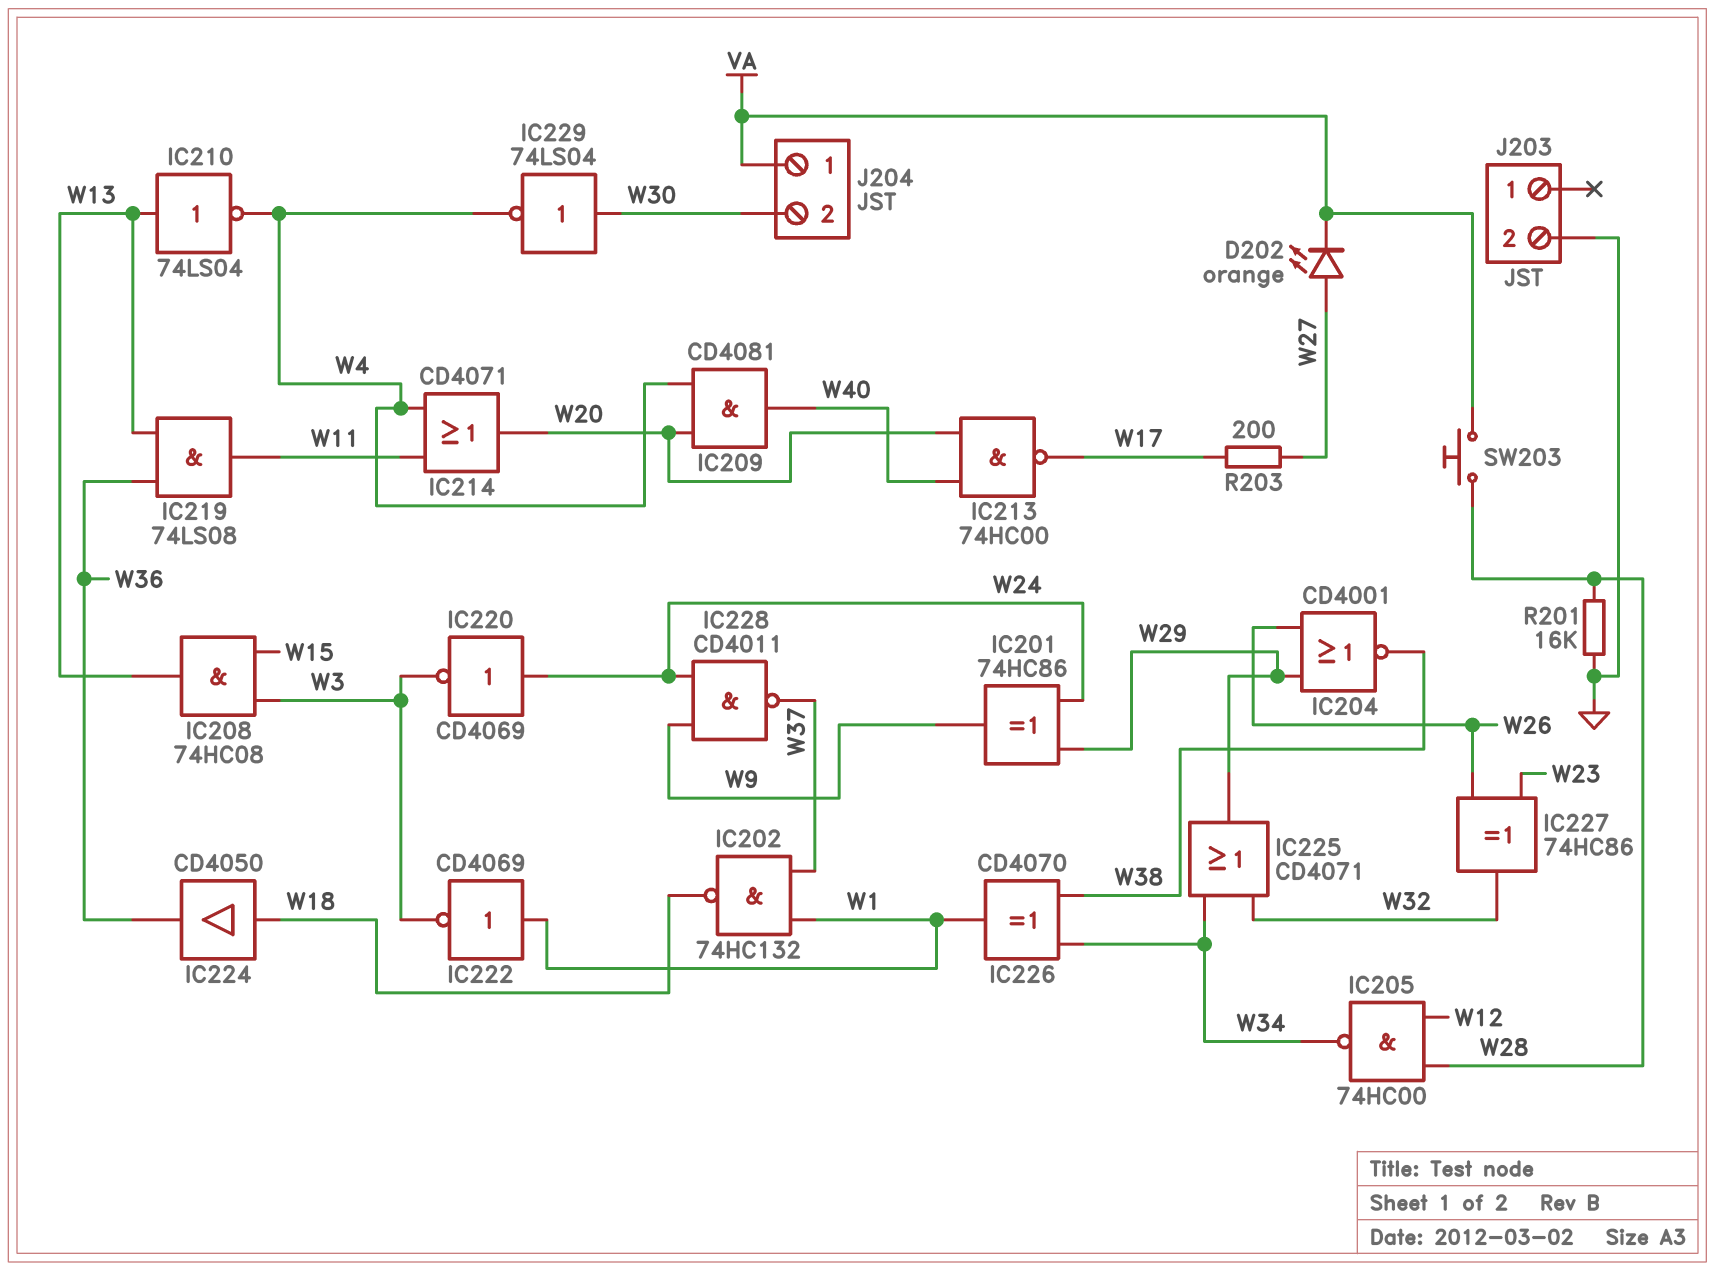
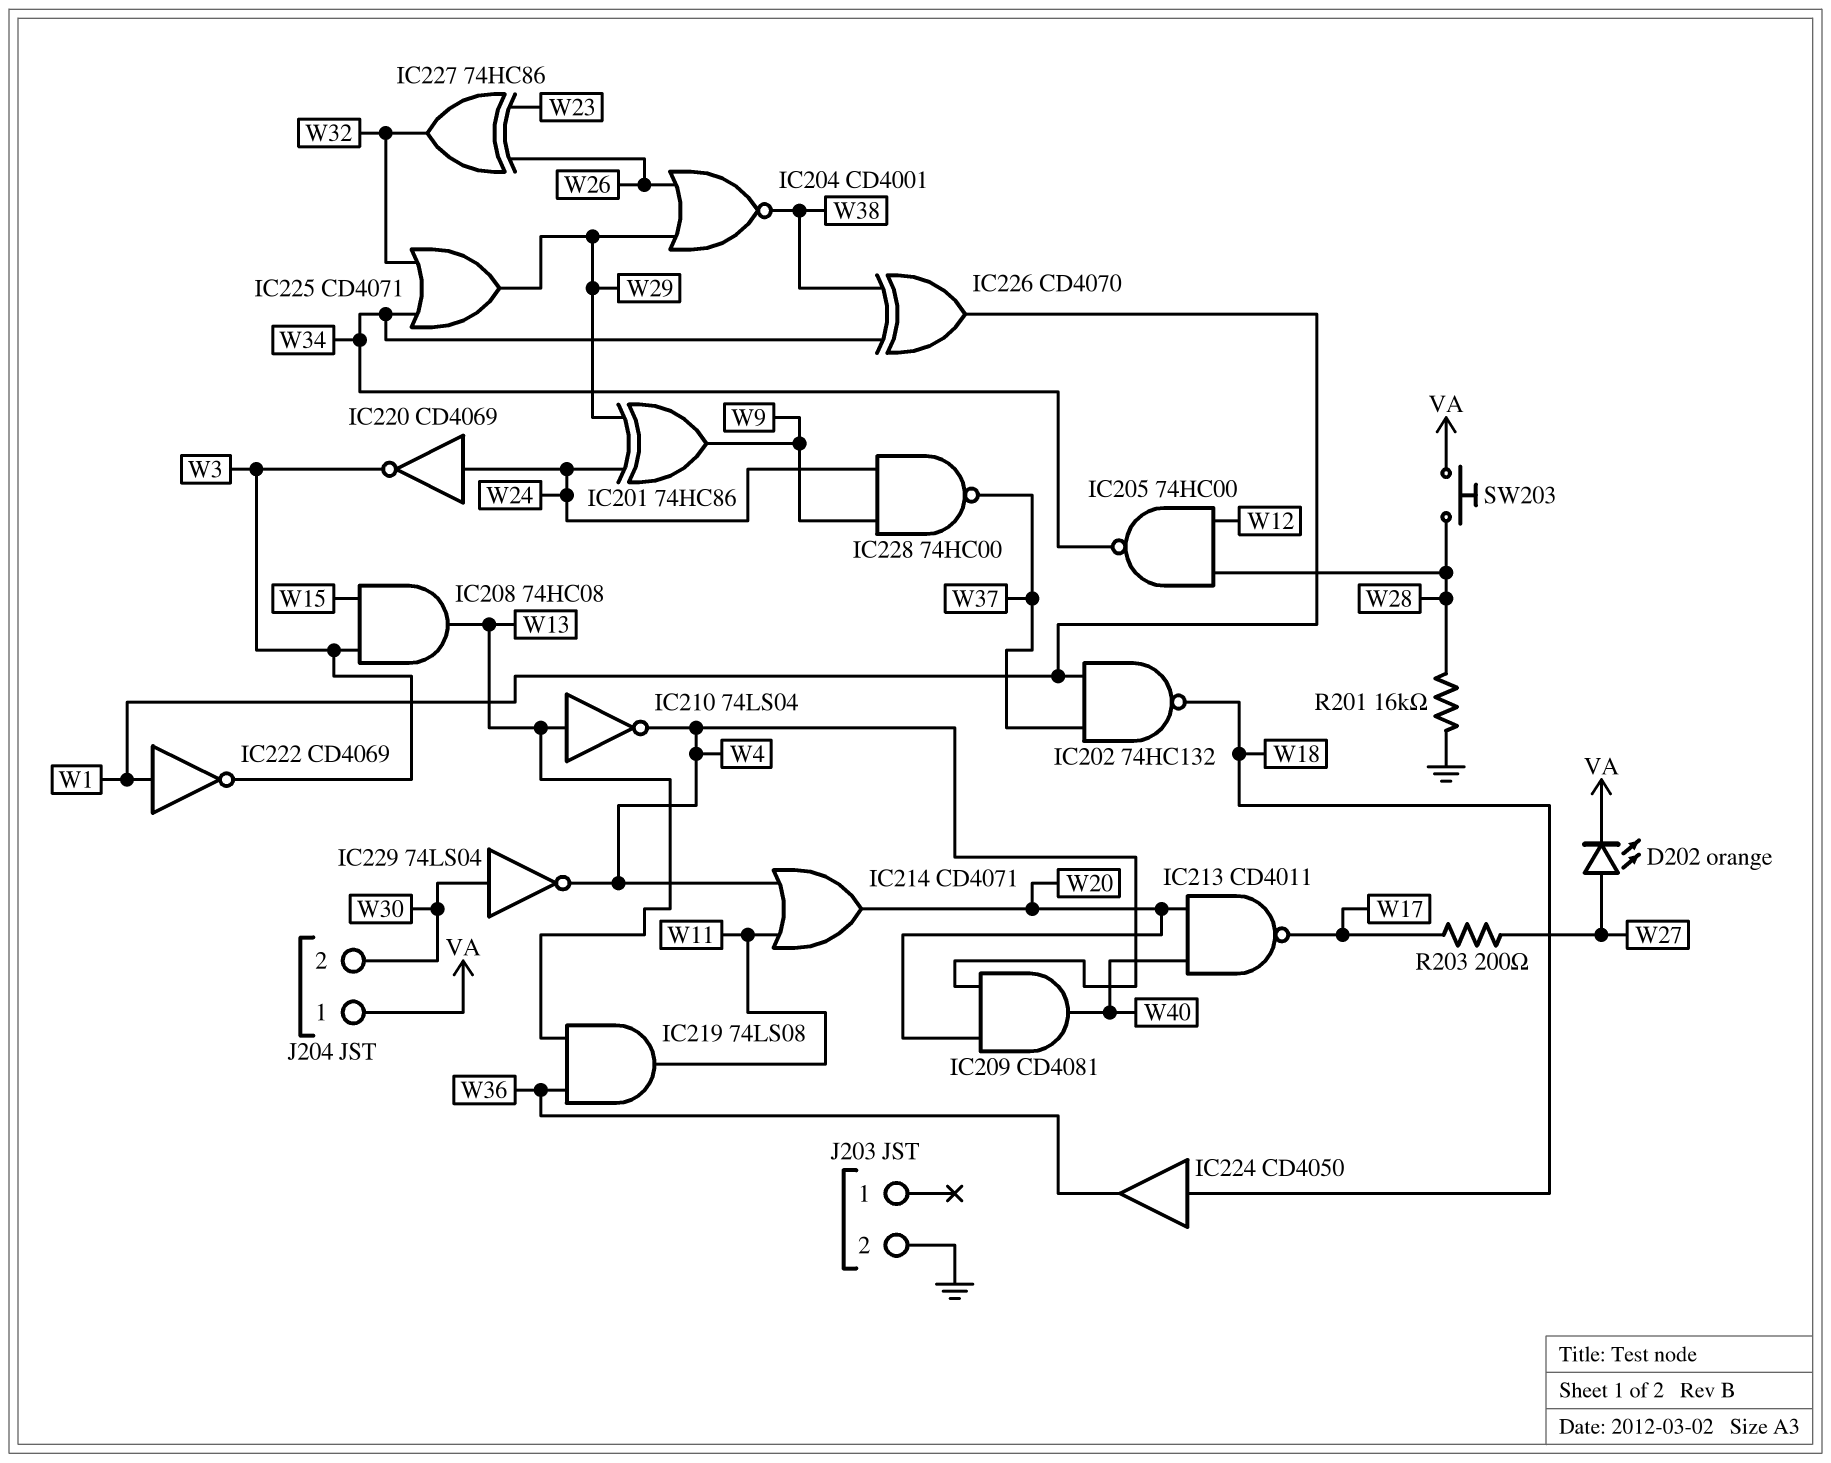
IC213: NAND 74HC00 (in W20, in W40, out W17) -> NAND CD4011 (in W20, in W40, out W17)
IC228: NAND CD4011 (in W9, in W24, out W37) -> NAND 74HC00 (in W9, in W24, out W37)

